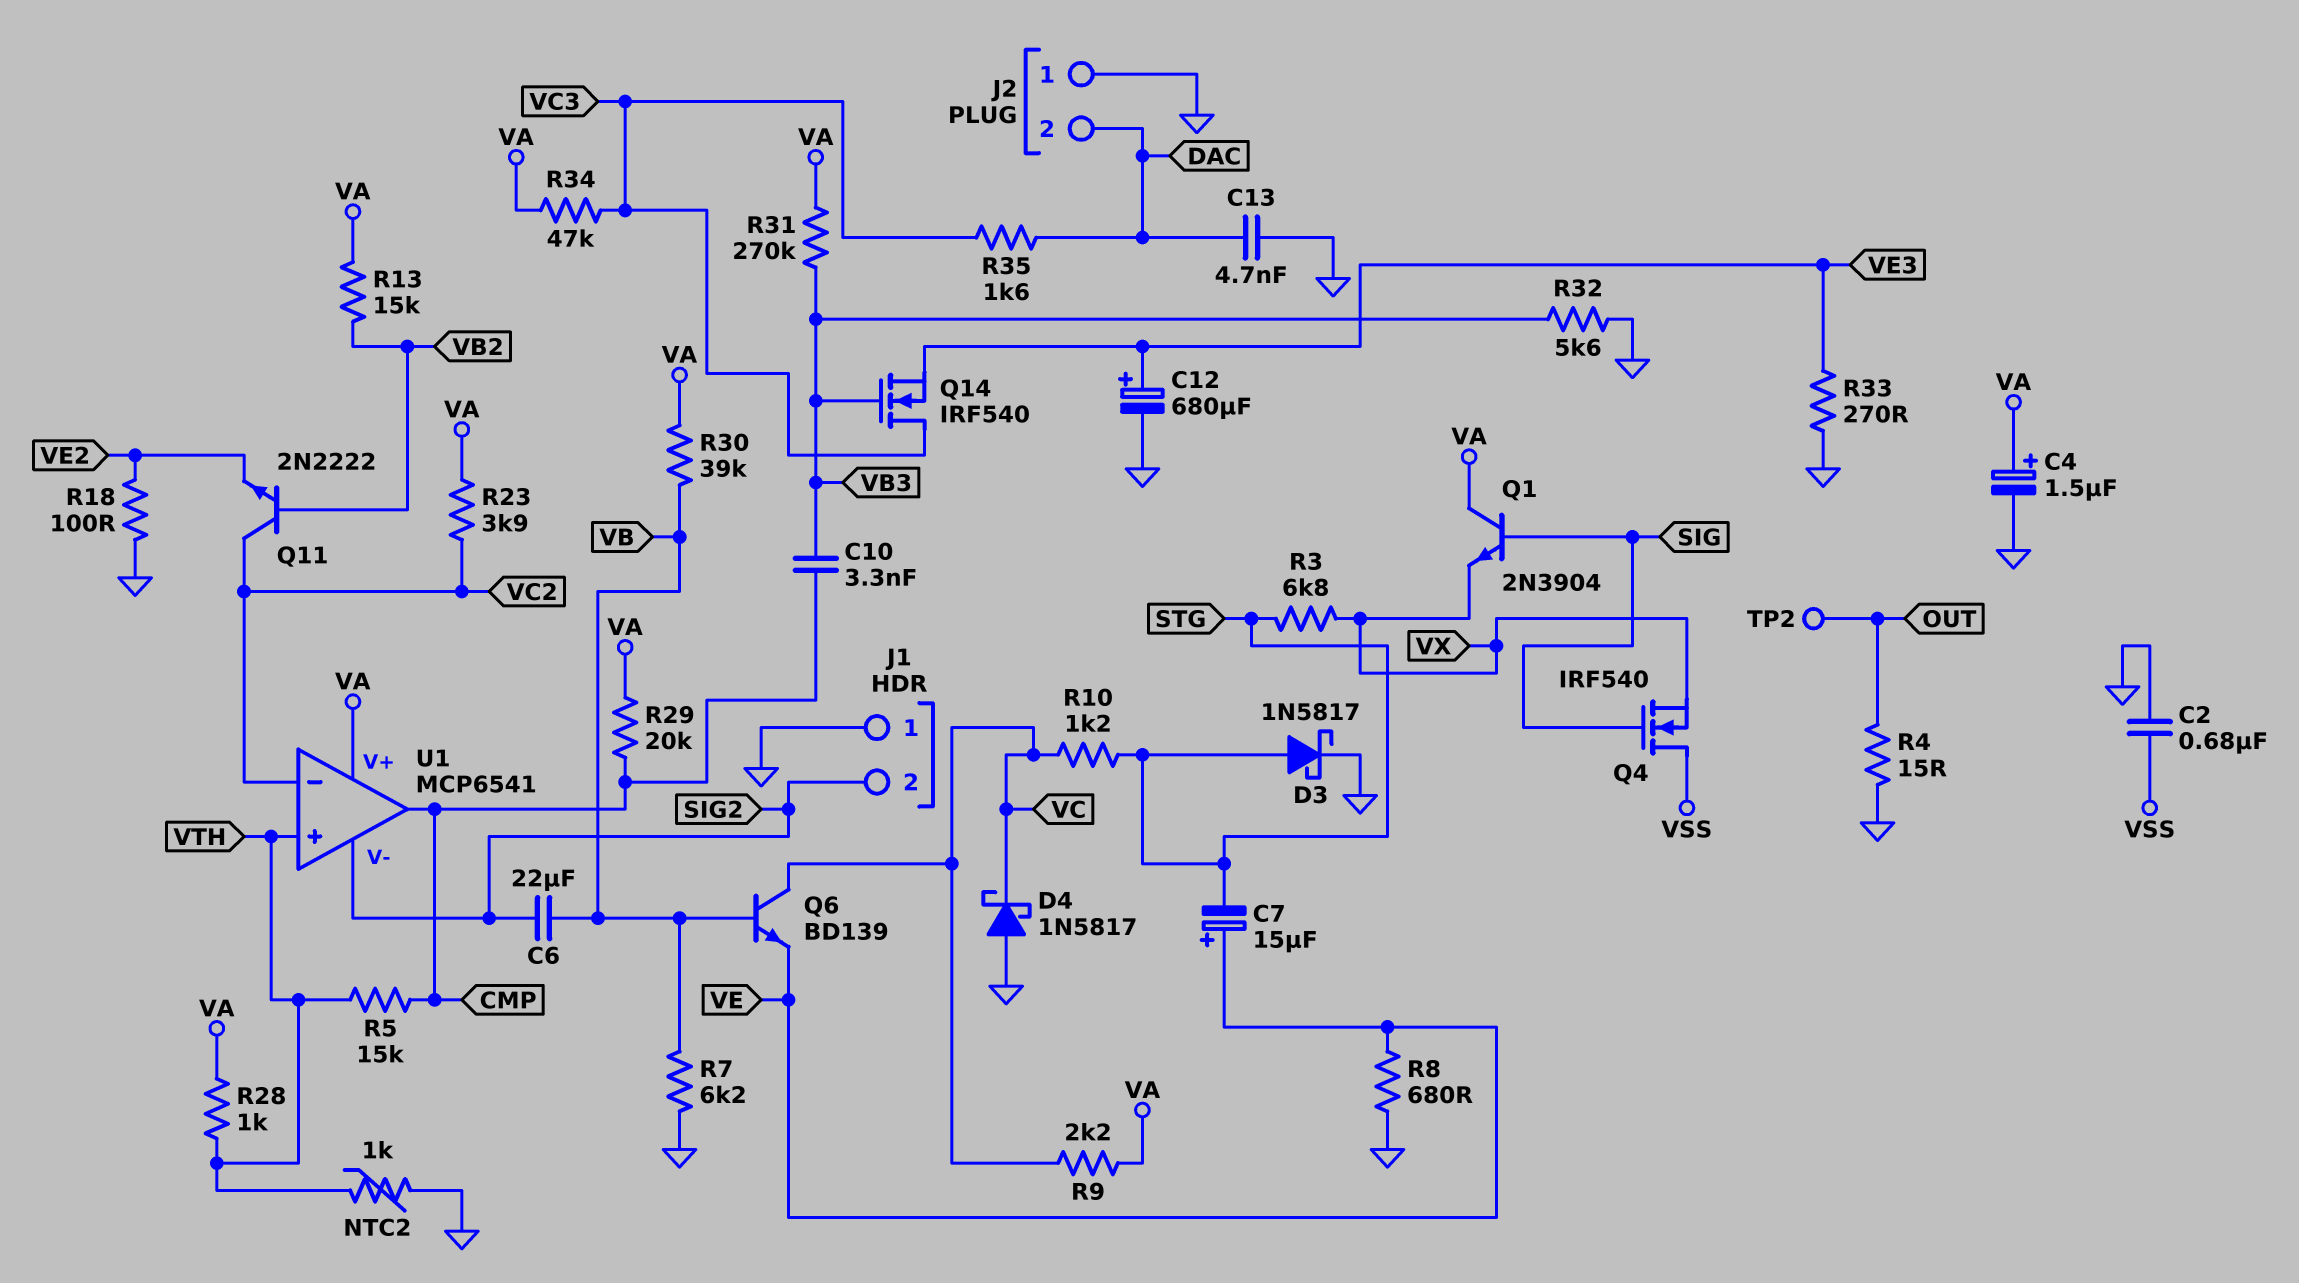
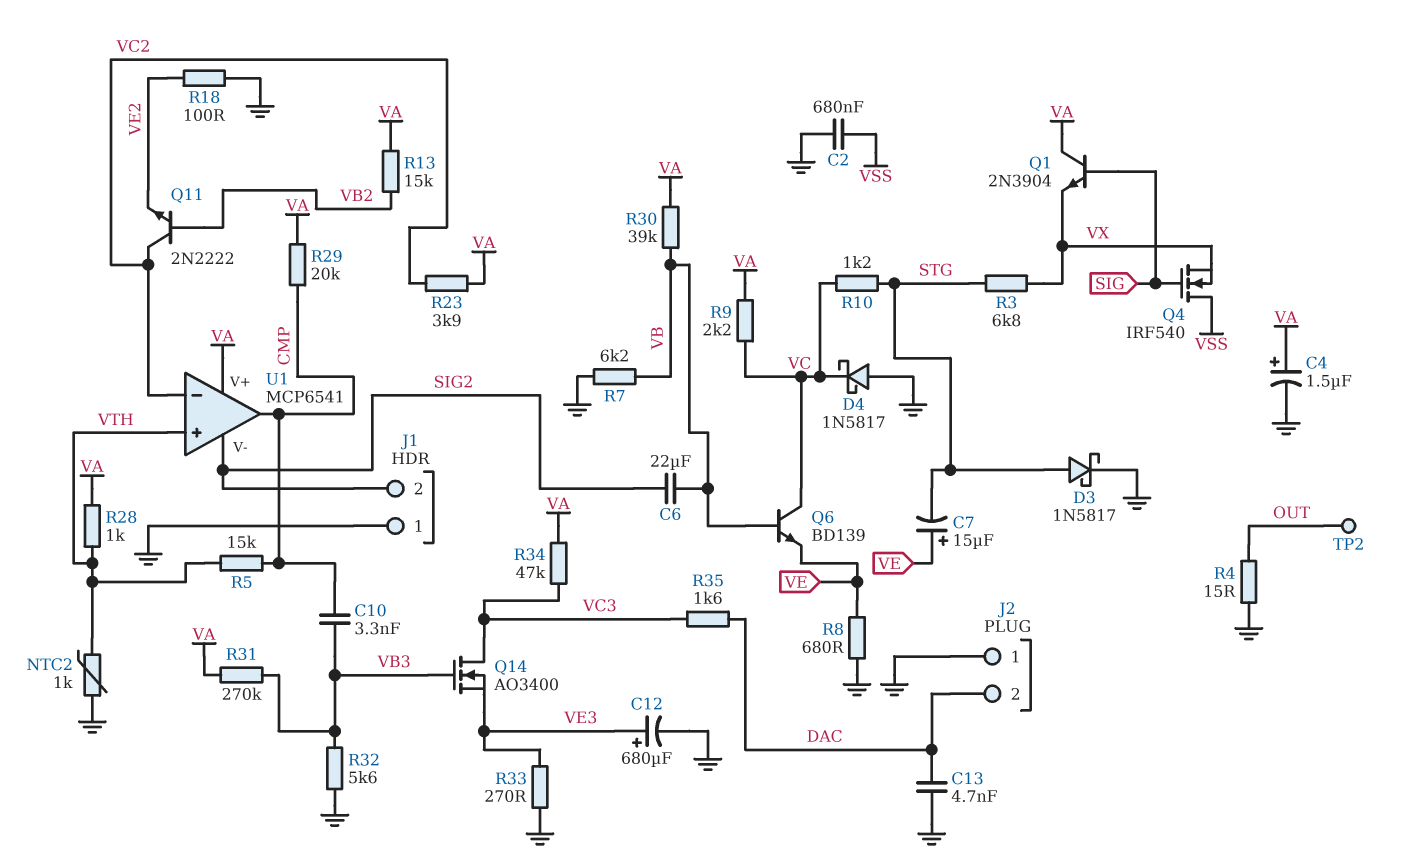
Q14: NMOS IRF540 (G VB3, D VC3, S VE3) -> NMOS AO3400 (G VB3, D VC3, S VE3)

